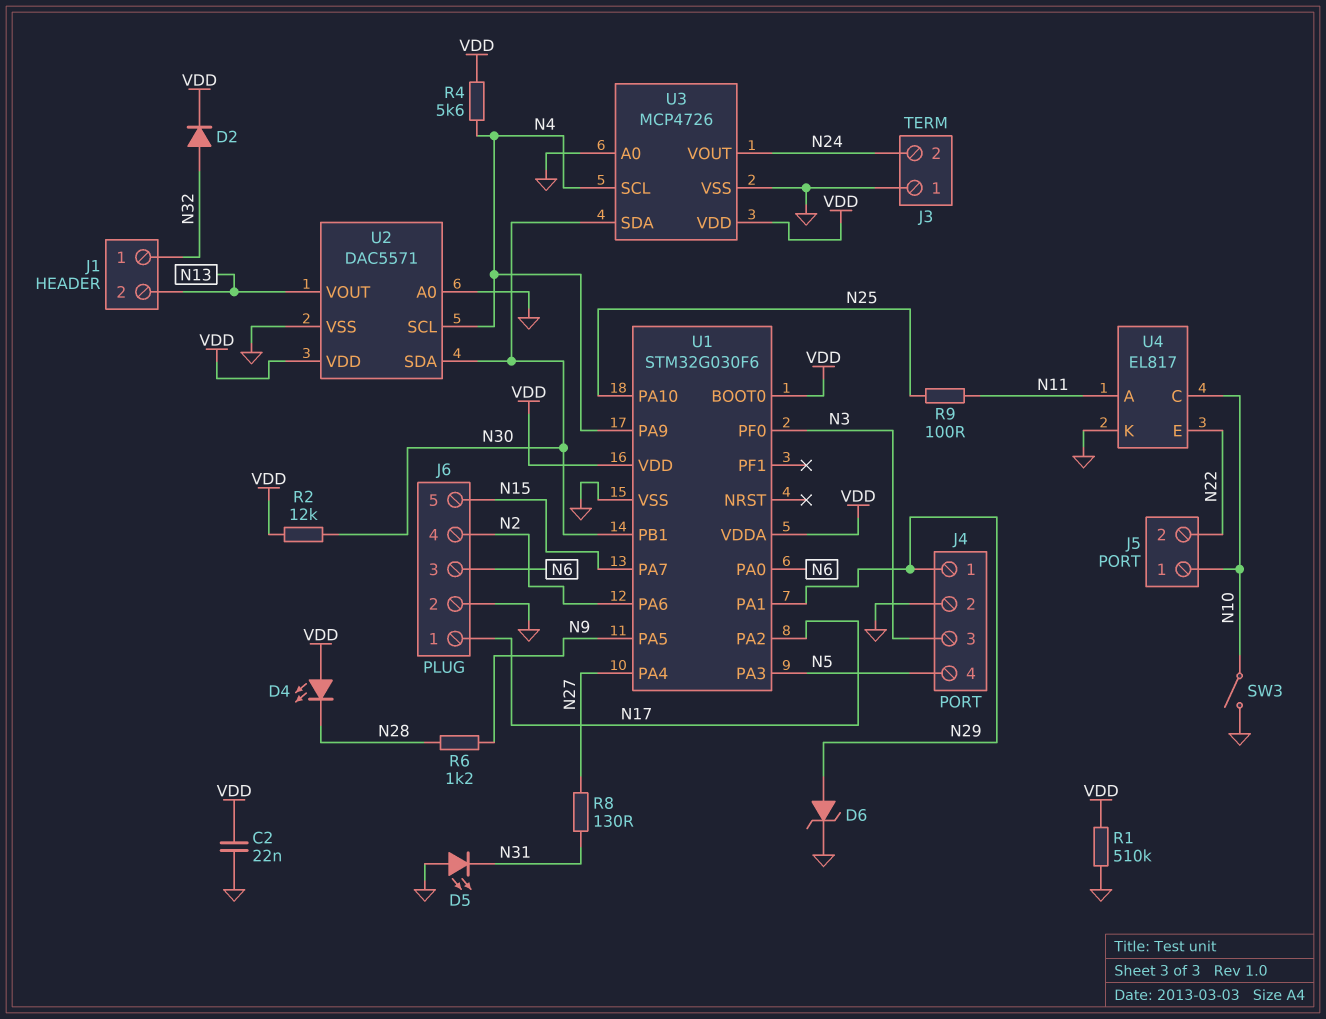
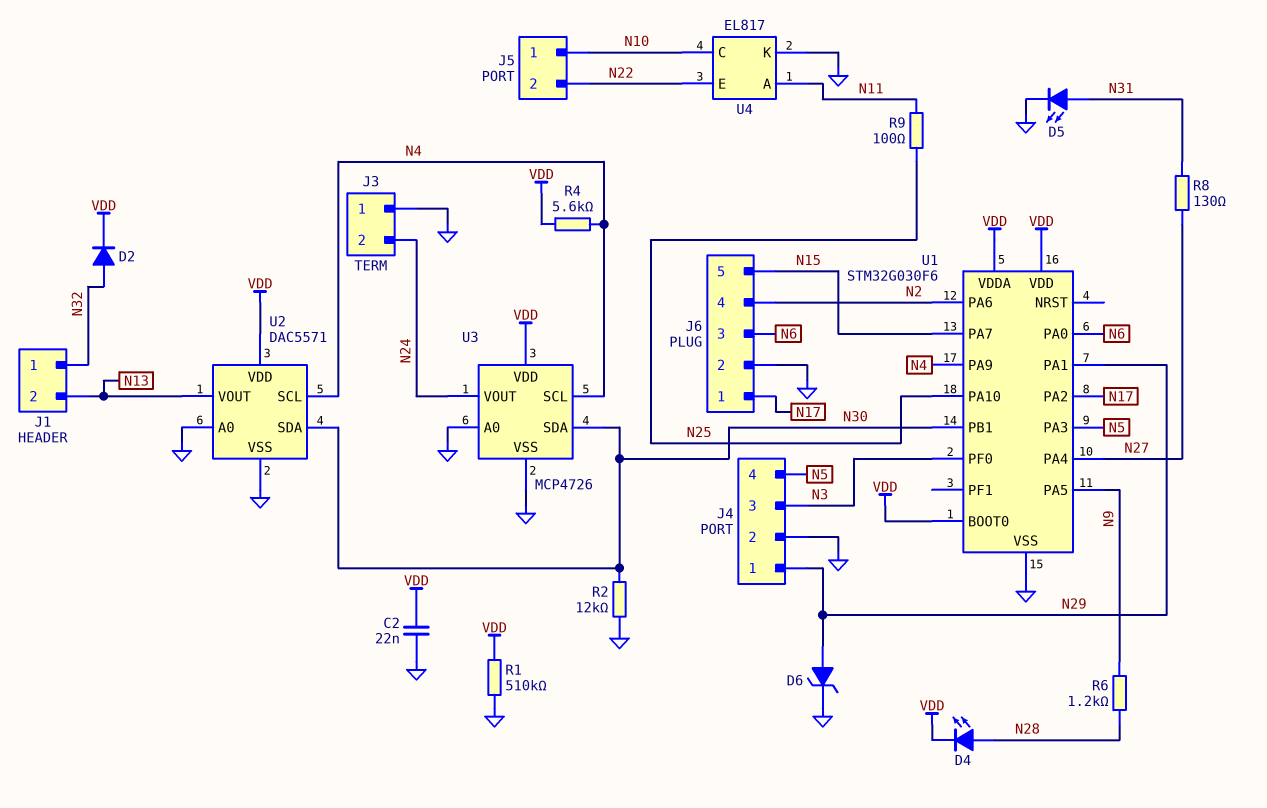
D4: LED (A VDD, K N28) -> LED (A N28, K VDD)
D5: LED (A GND, K N31) -> LED (A N31, K GND)
R2: 12k (N30, VDD) -> 12k (GND, N30)
SW3: switch (GND, N10) -> none

